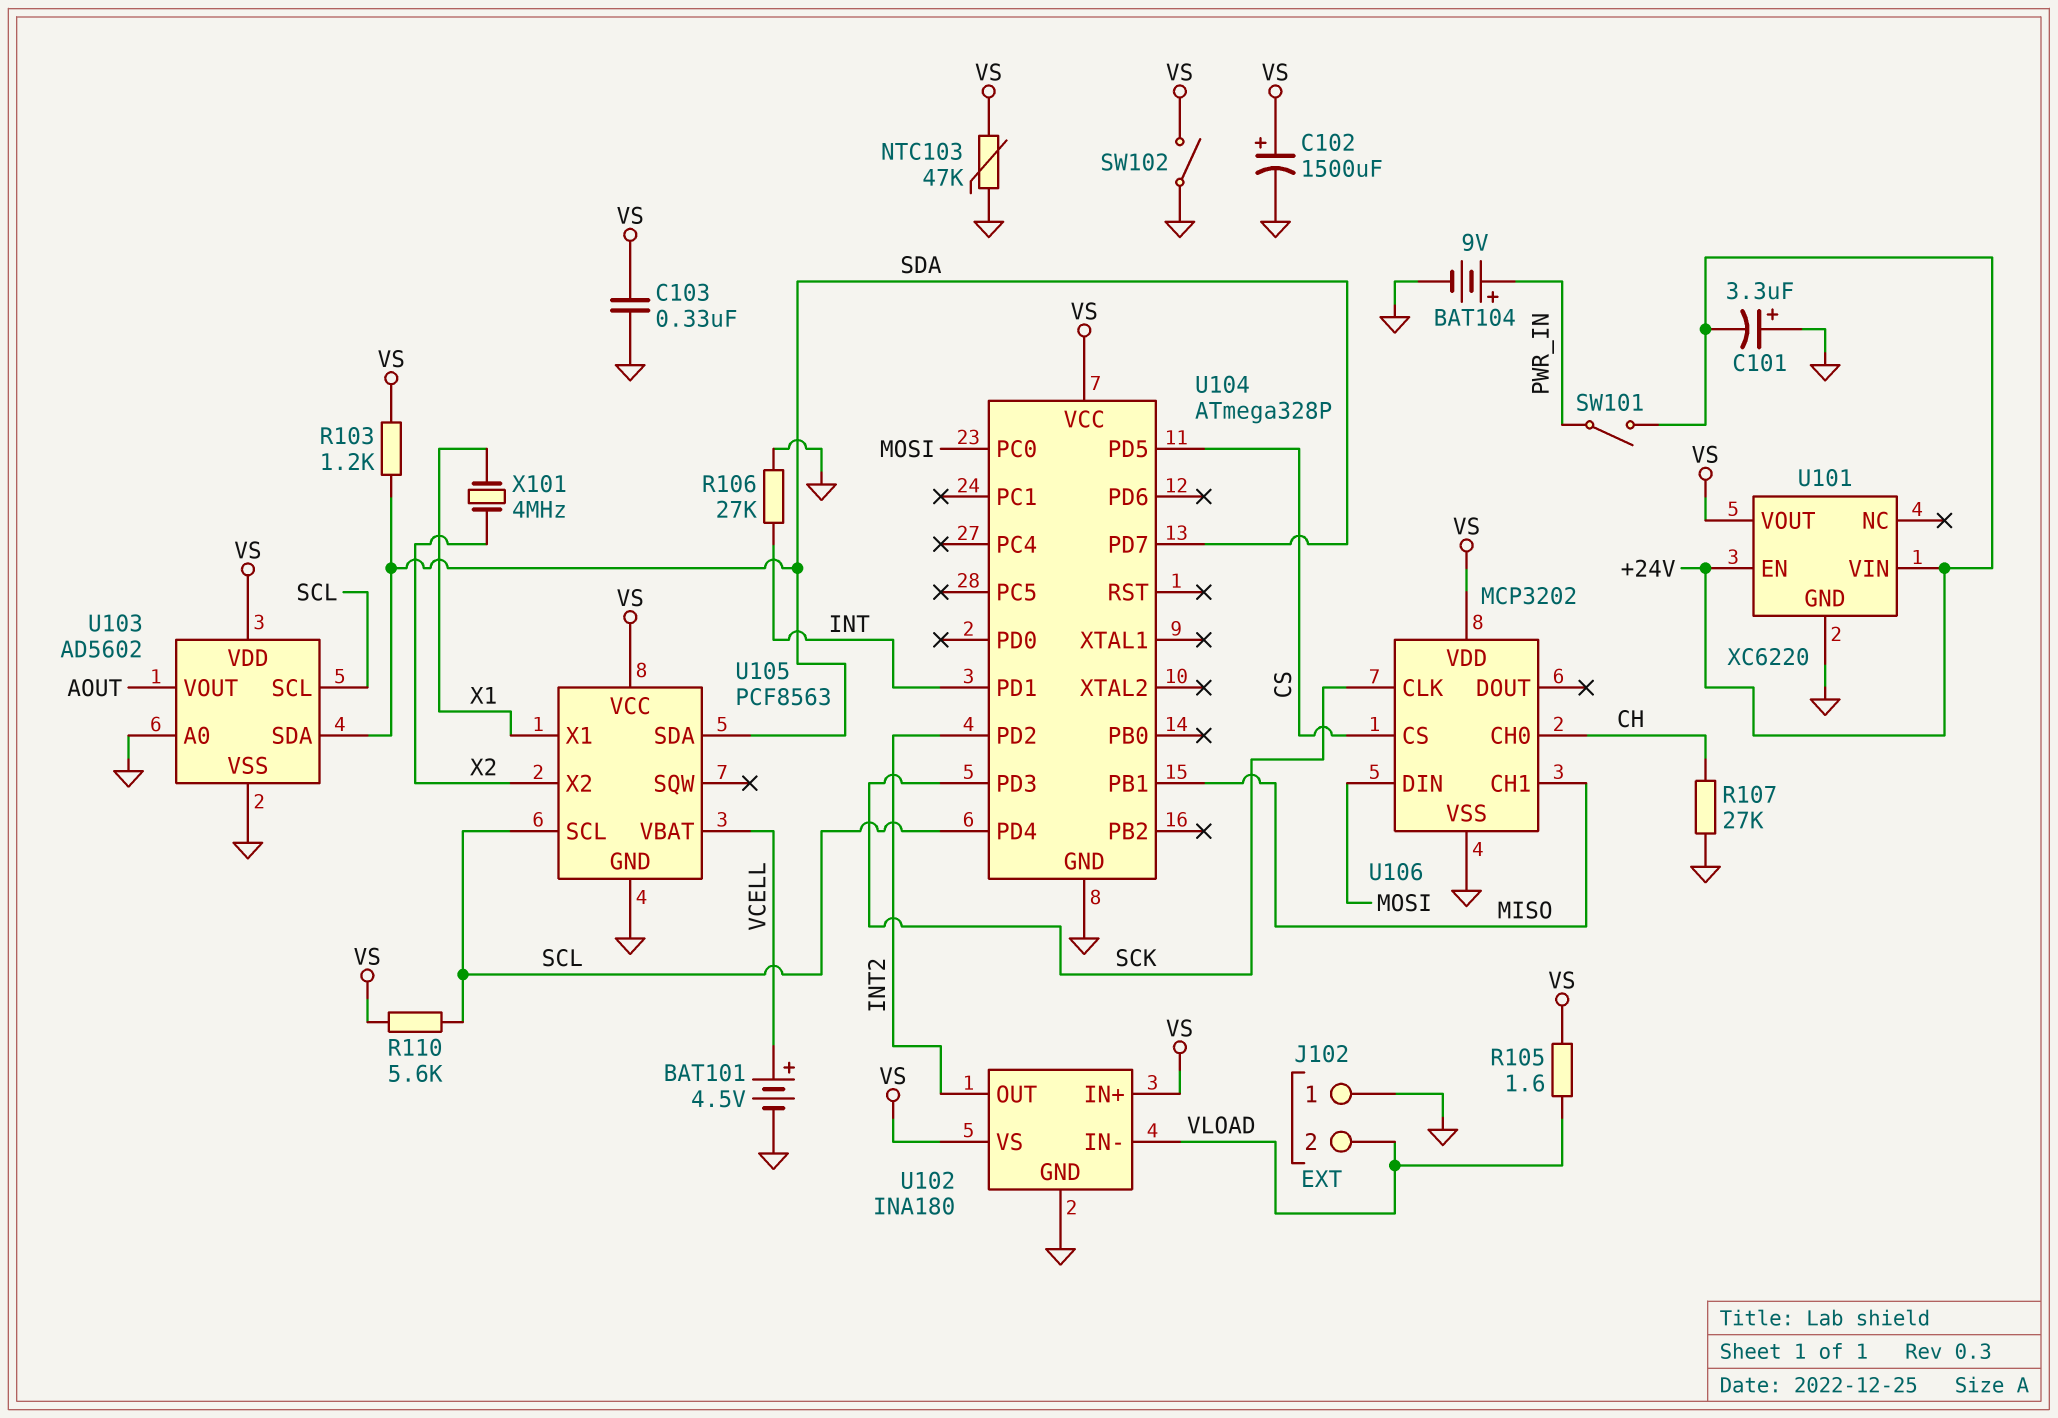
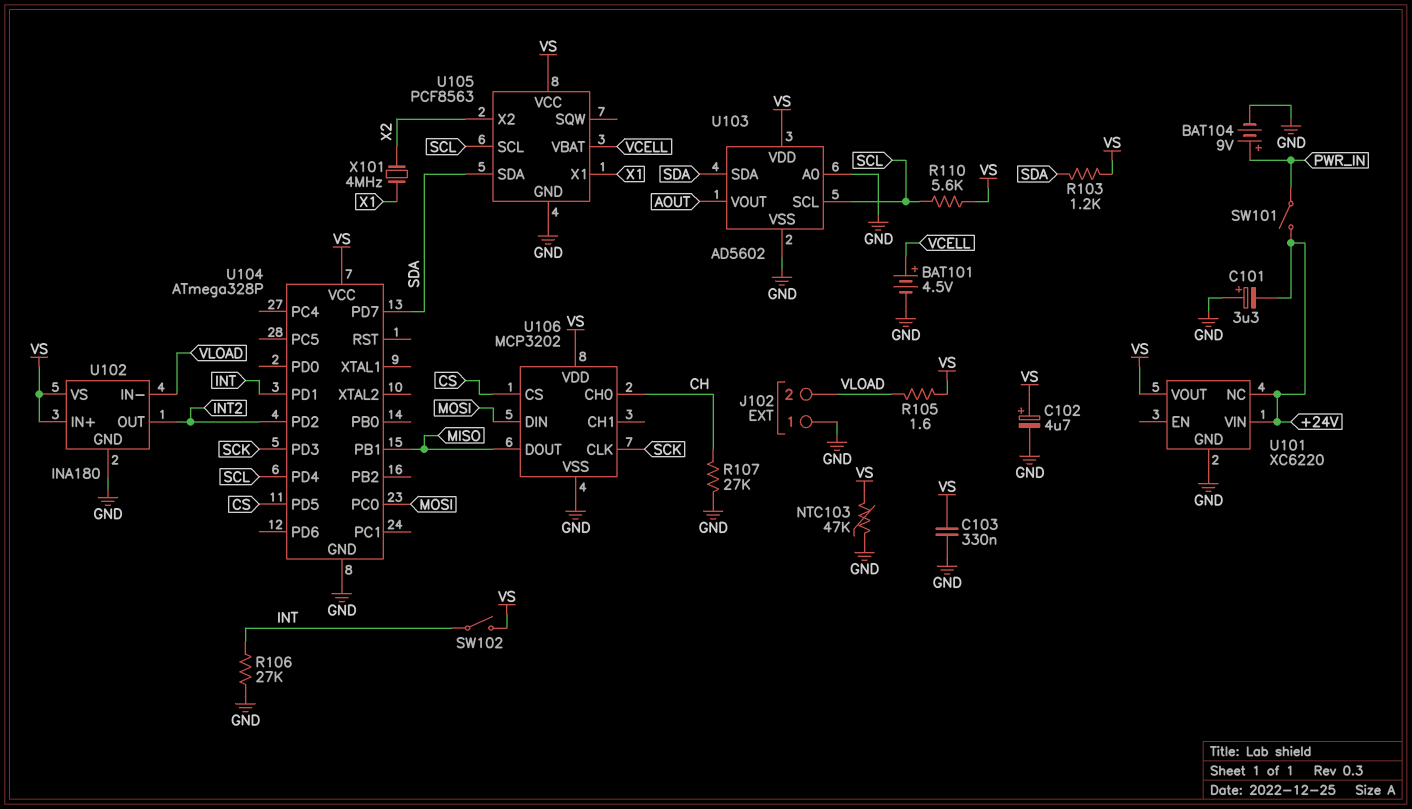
C102: 1500uF (plus VS, minus GND) -> 4.7uF (plus VS, minus GND)
SW102: switch (GND, VS) -> switch (INT, VS)
U101 pin EN: +24V -> none
U101 pin NC: none -> +24V
U106 pin CH1: MISO -> none
U106 pin DOUT: none -> MISO

